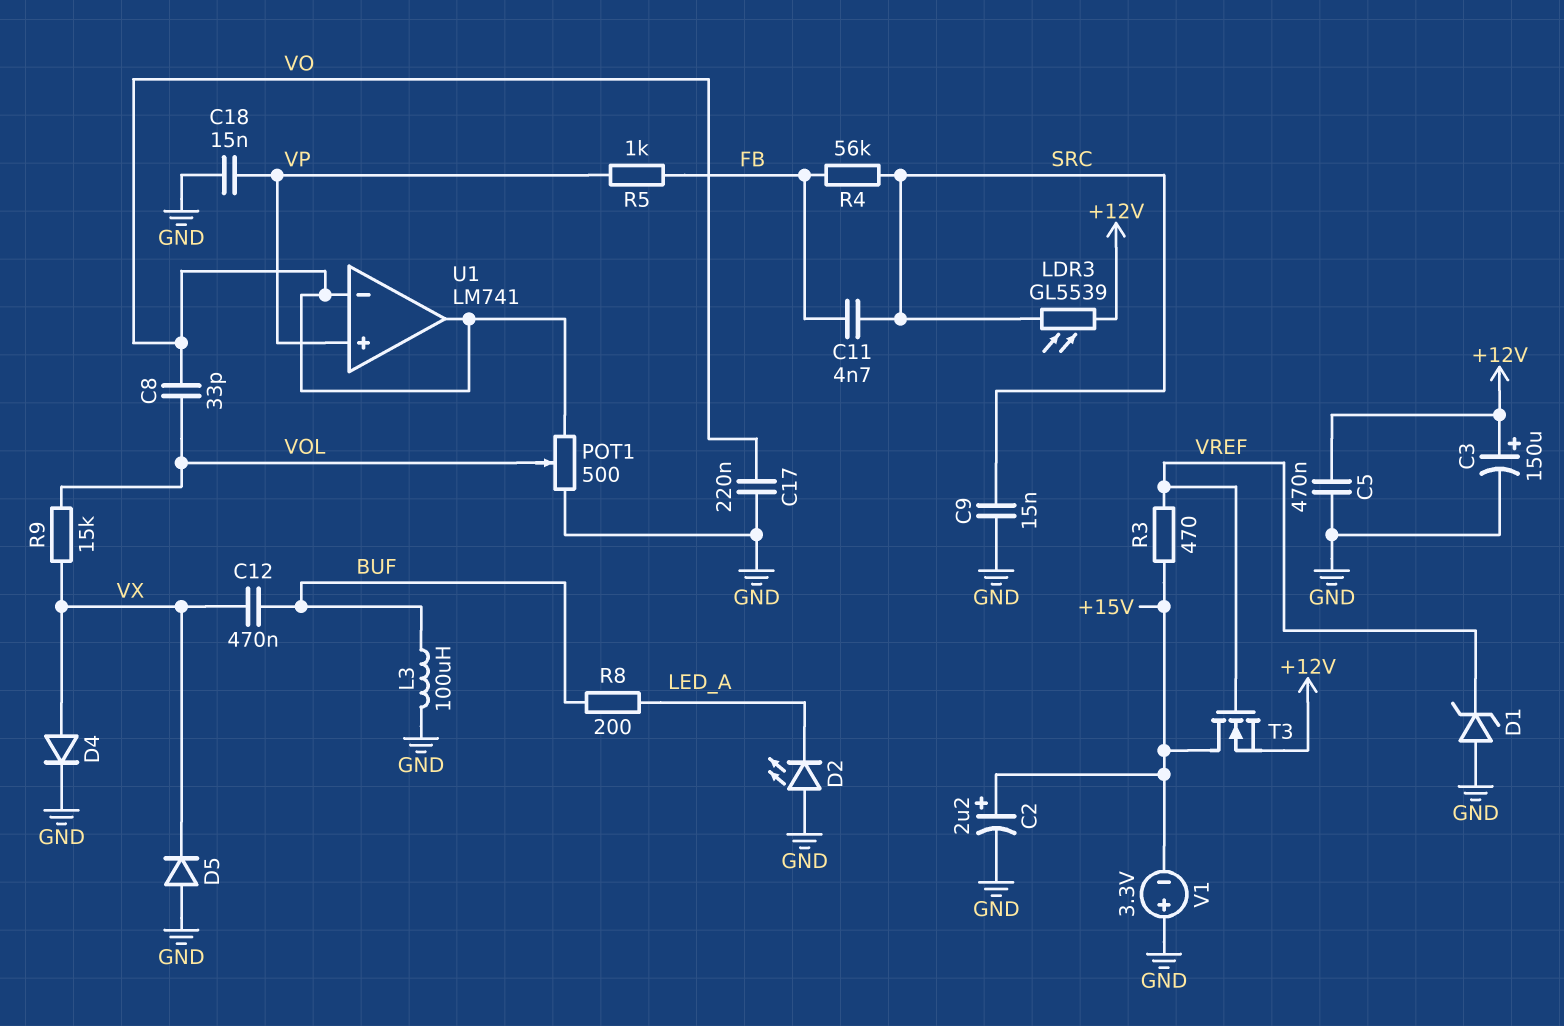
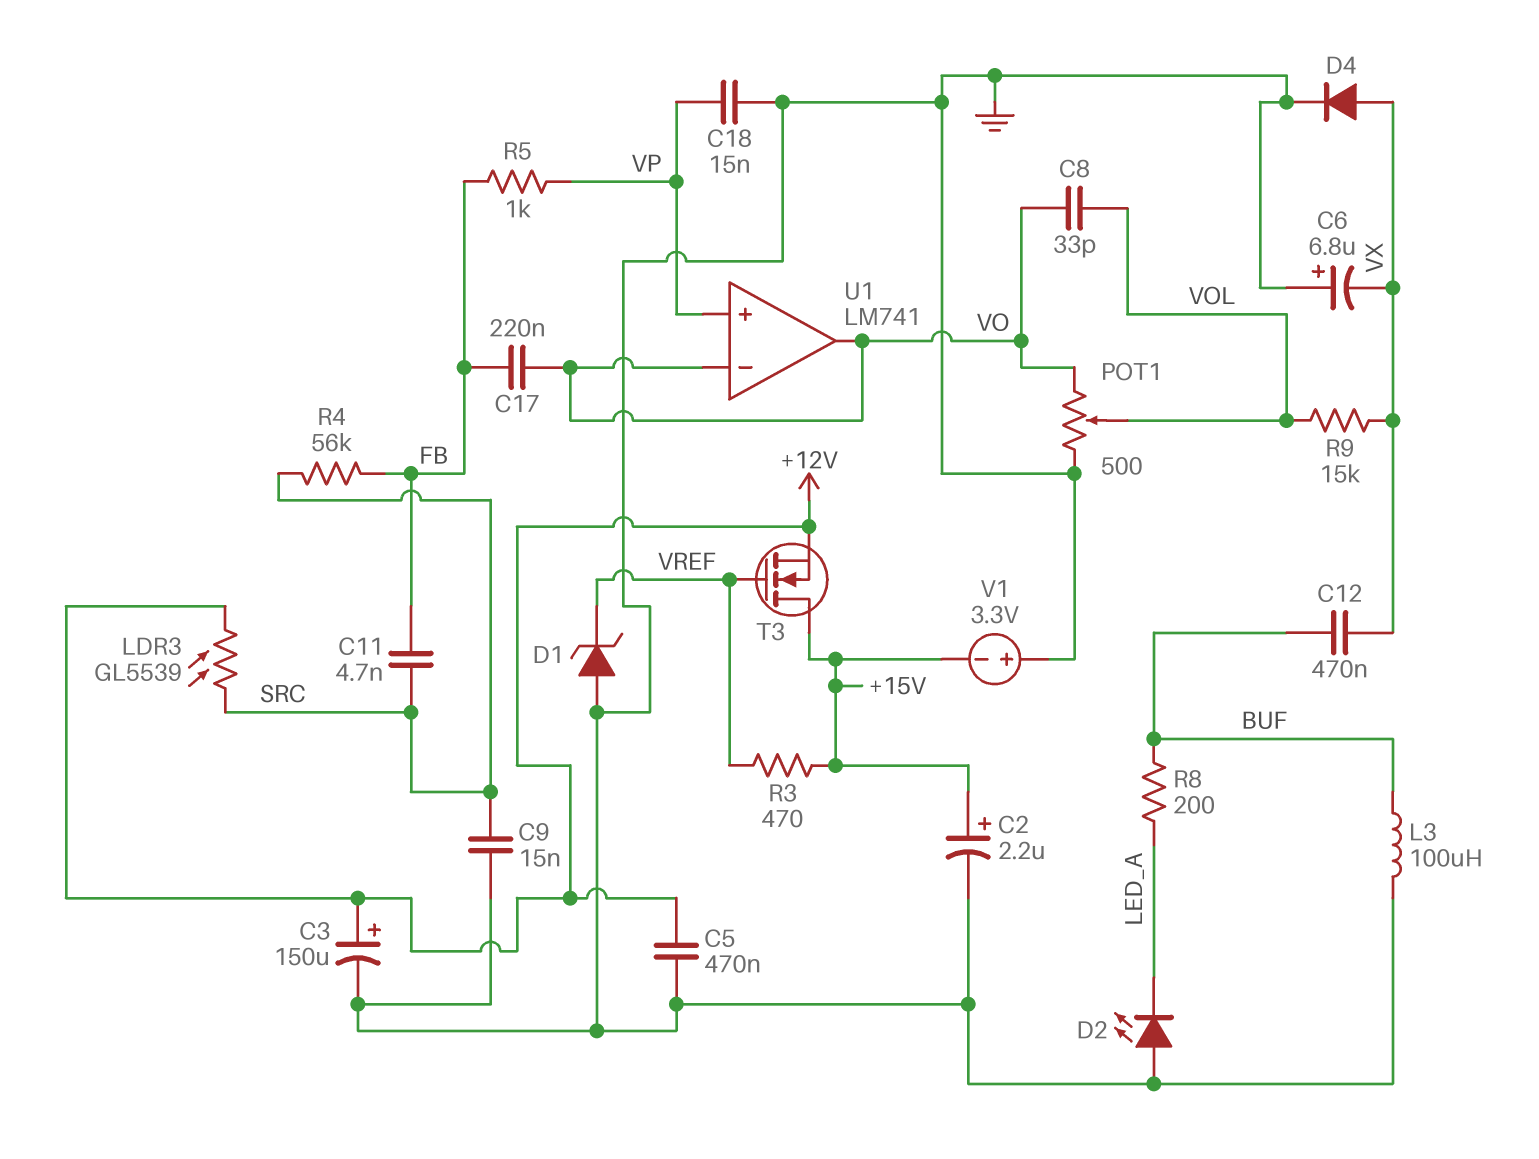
C6: none -> 6.8uF (plus GND, minus VX)
C17: 220nF (GND, VO) -> 220nF (FB, VO)
D5: diode (A GND, K VX) -> none

